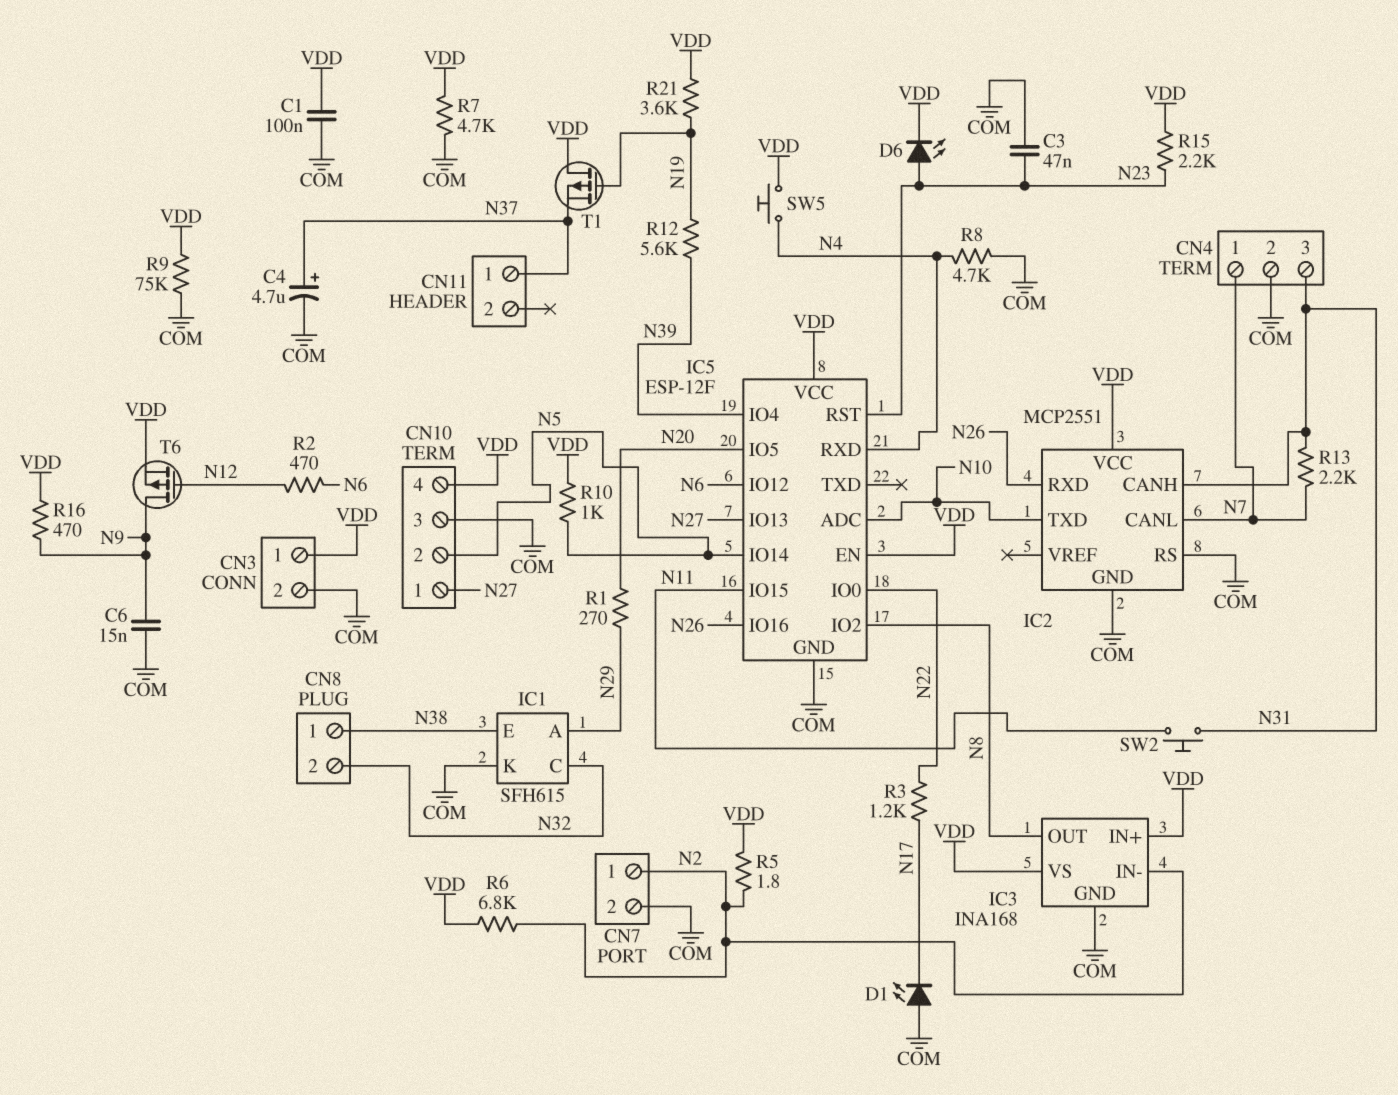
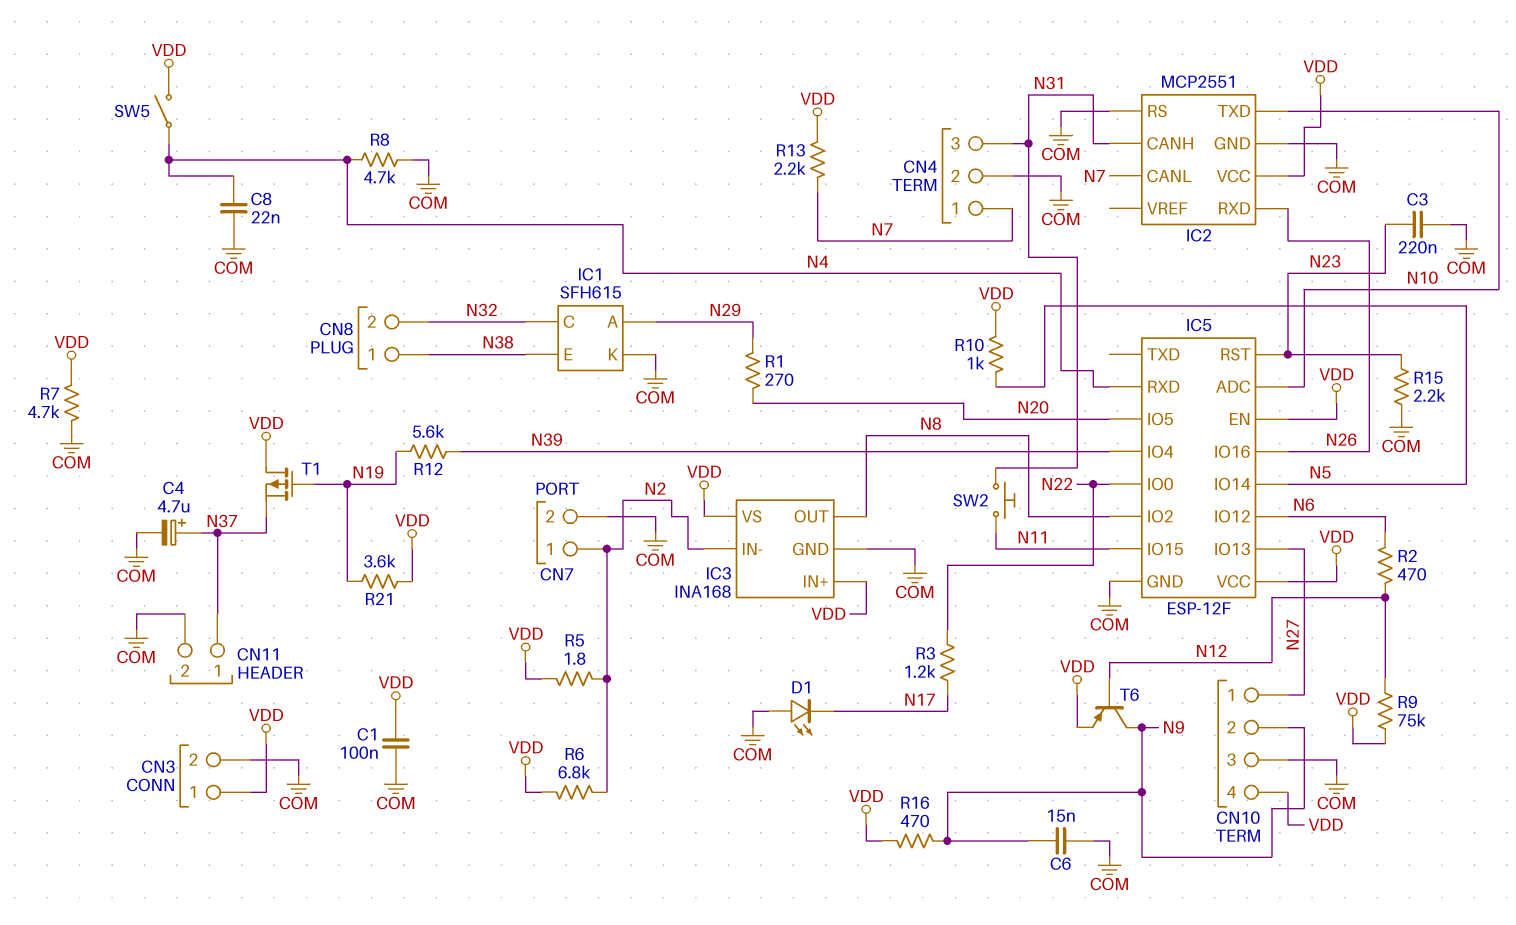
C3: 47nF (COM, N23) -> 220nF (COM, N23)
C8: none -> 22nF (COM, N4)
CN10 pin 2: N5 -> N9
CN11 pin 2: none -> COM
D6: LED (A N23, K VDD) -> none
R9: 75k (COM, VDD) -> 75k (N12, VDD)
R13: 2.2k (N7, N31) -> 2.2k (N7, VDD)
R15: 2.2k (N23, VDD) -> 2.2k (COM, N23)
SW5: button (N4, VDD) -> switch (N4, VDD)
T6: PMOS (G N12, D N9, S VDD) -> PNP (B N12, C N9, E VDD)

